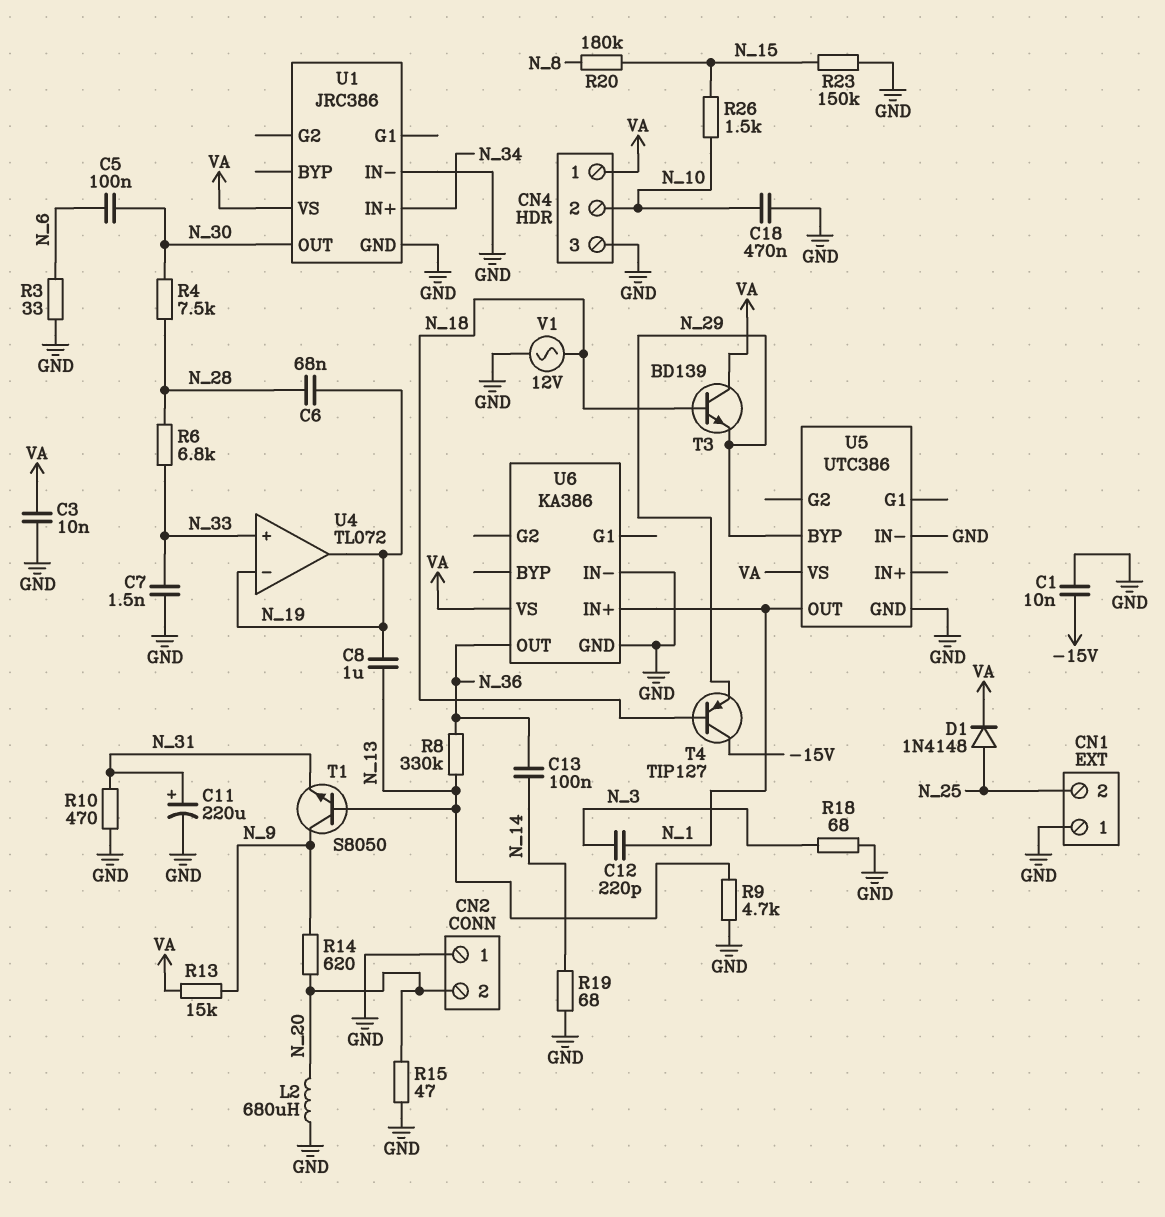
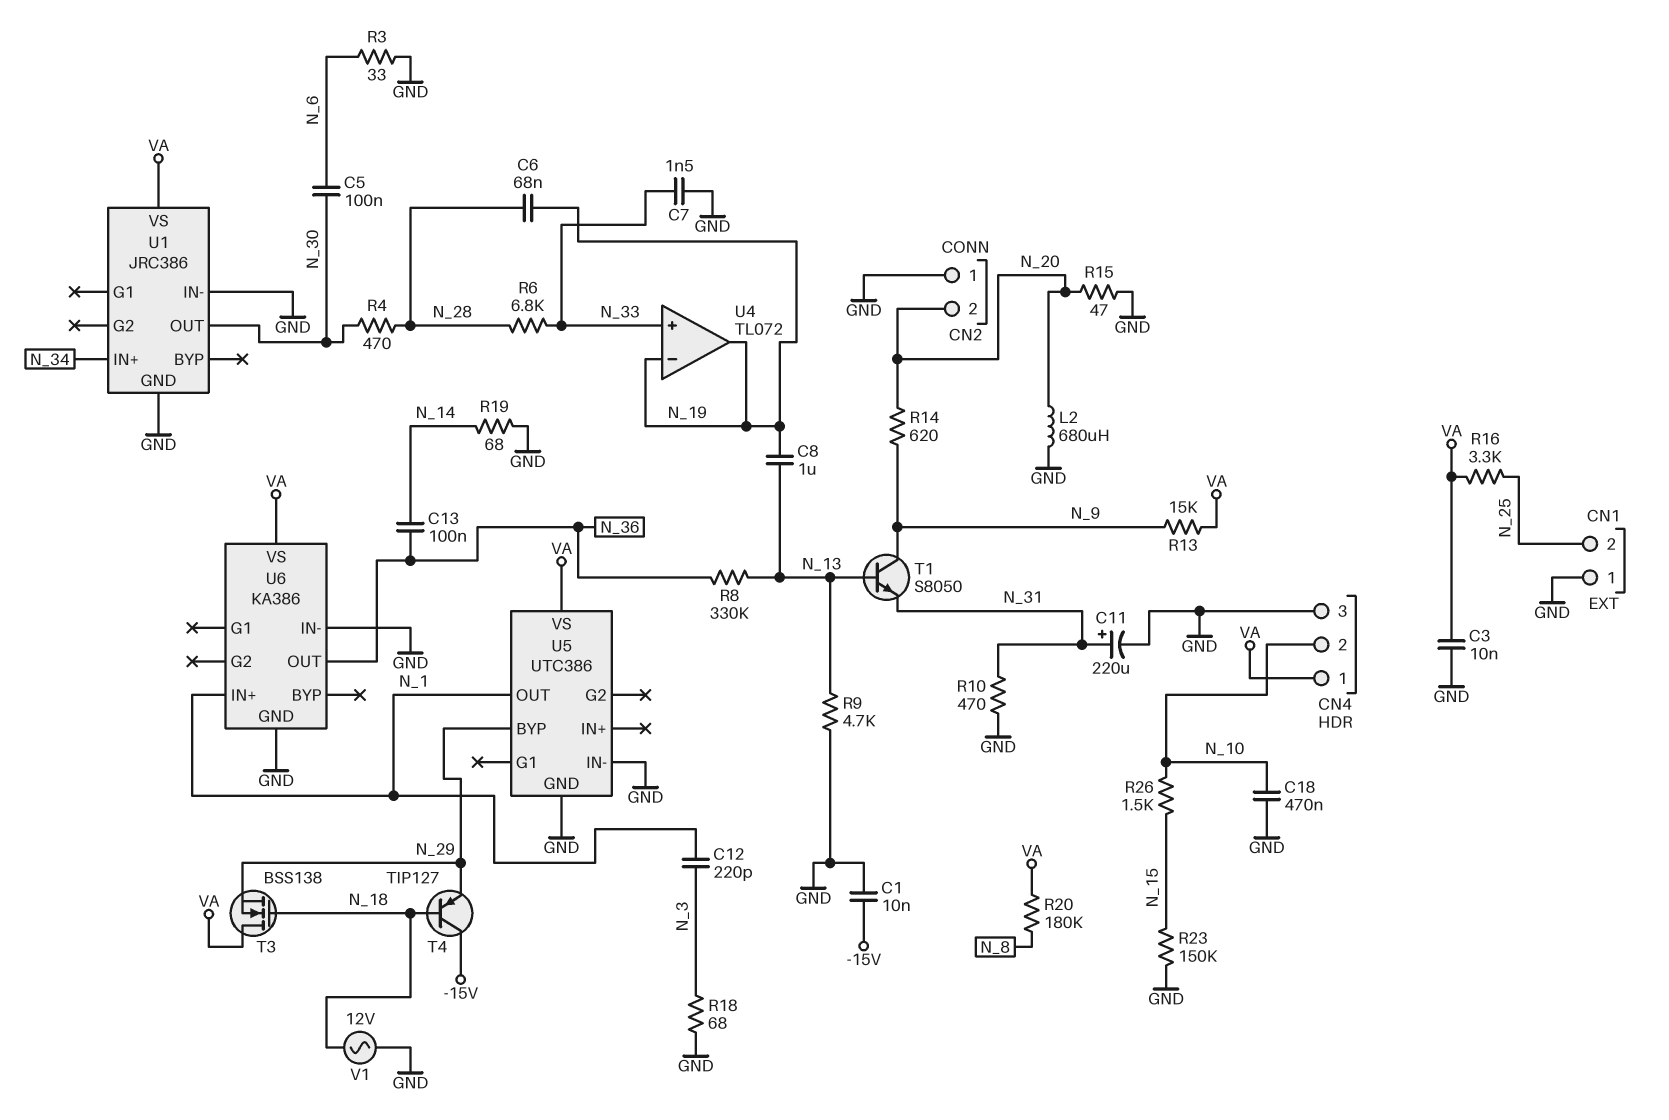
D1: diode 1N4148 (A N_25, K VA) -> none
R4: 7.5k (N_28, N_30) -> 470 (N_28, N_30)
R16: none -> 3.3k (N_25, VA)
R20: 180k (N_8, N_15) -> 180k (N_8, VA)
T3: NPN BD139 (B N_18, C VA, E N_29) -> NMOS BSS138 (G N_18, D VA, S N_29)

